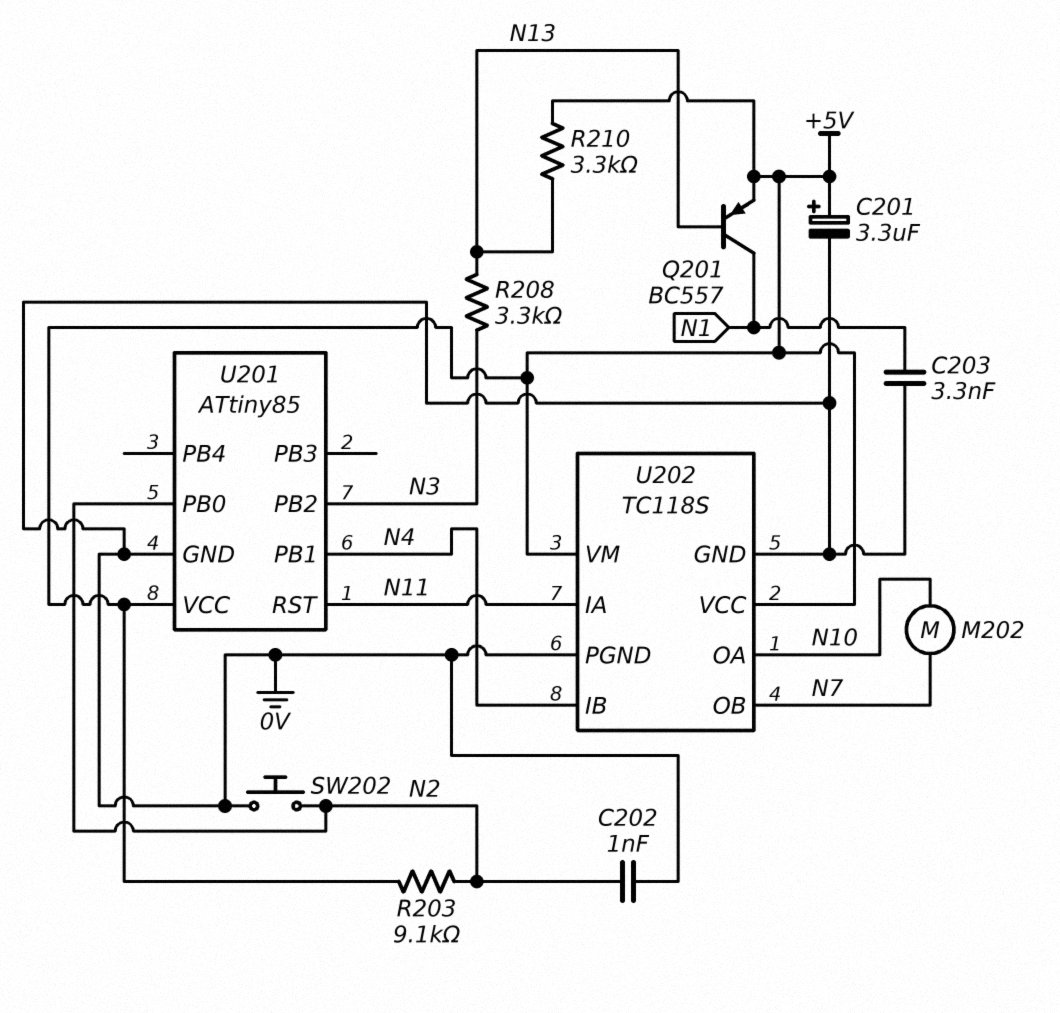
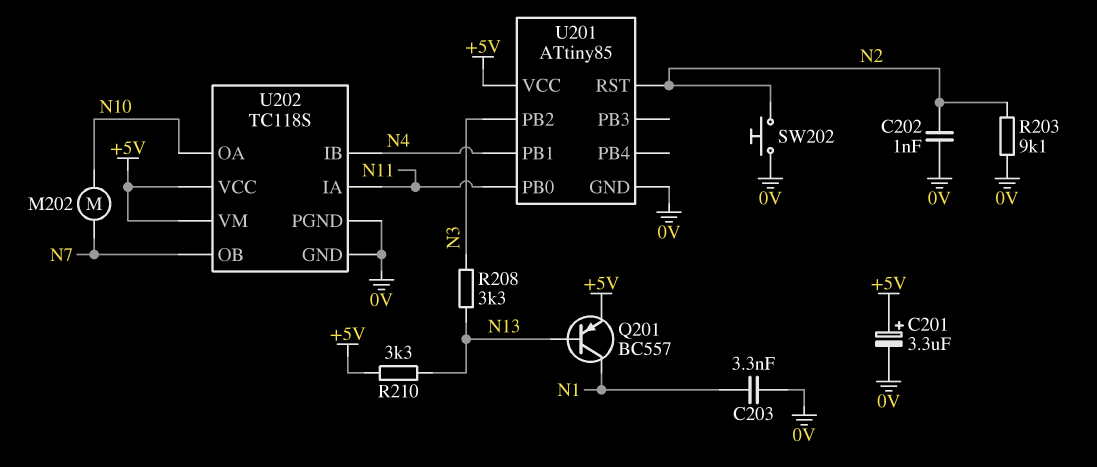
R203: 9.1k (+5V, N2) -> 9.1k (0V, N2)
U201 pin PB0: N2 -> N11
U201 pin RST: N11 -> N2

